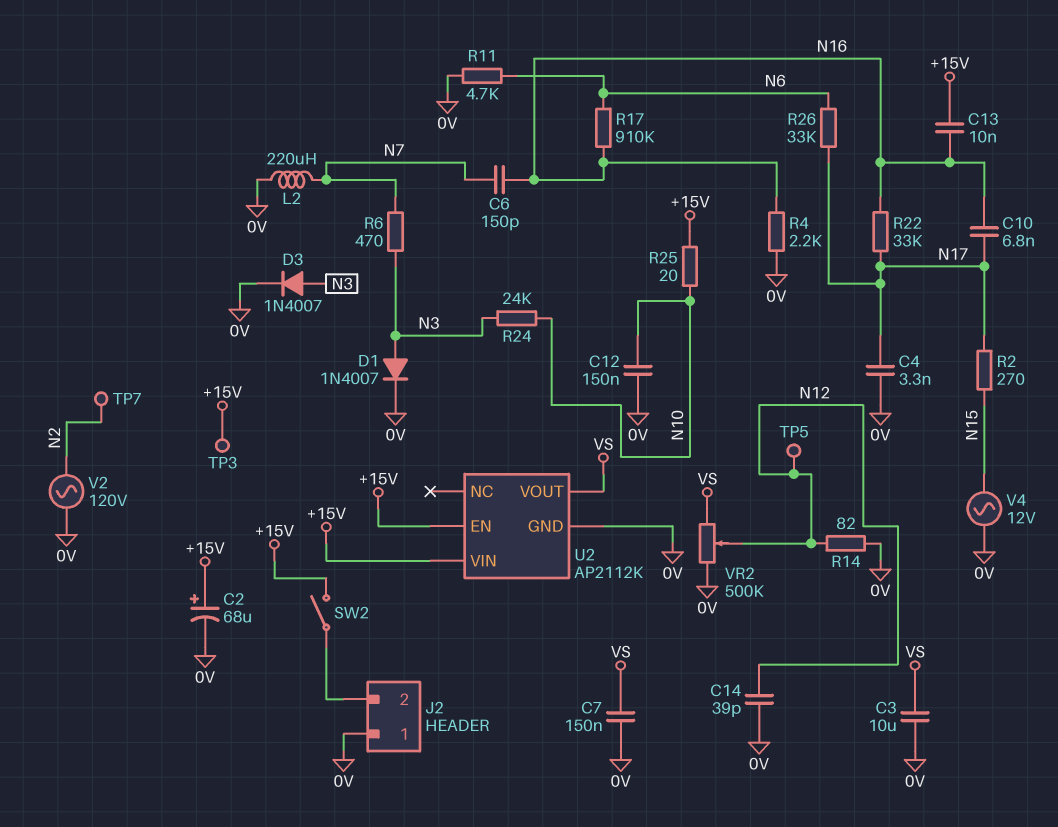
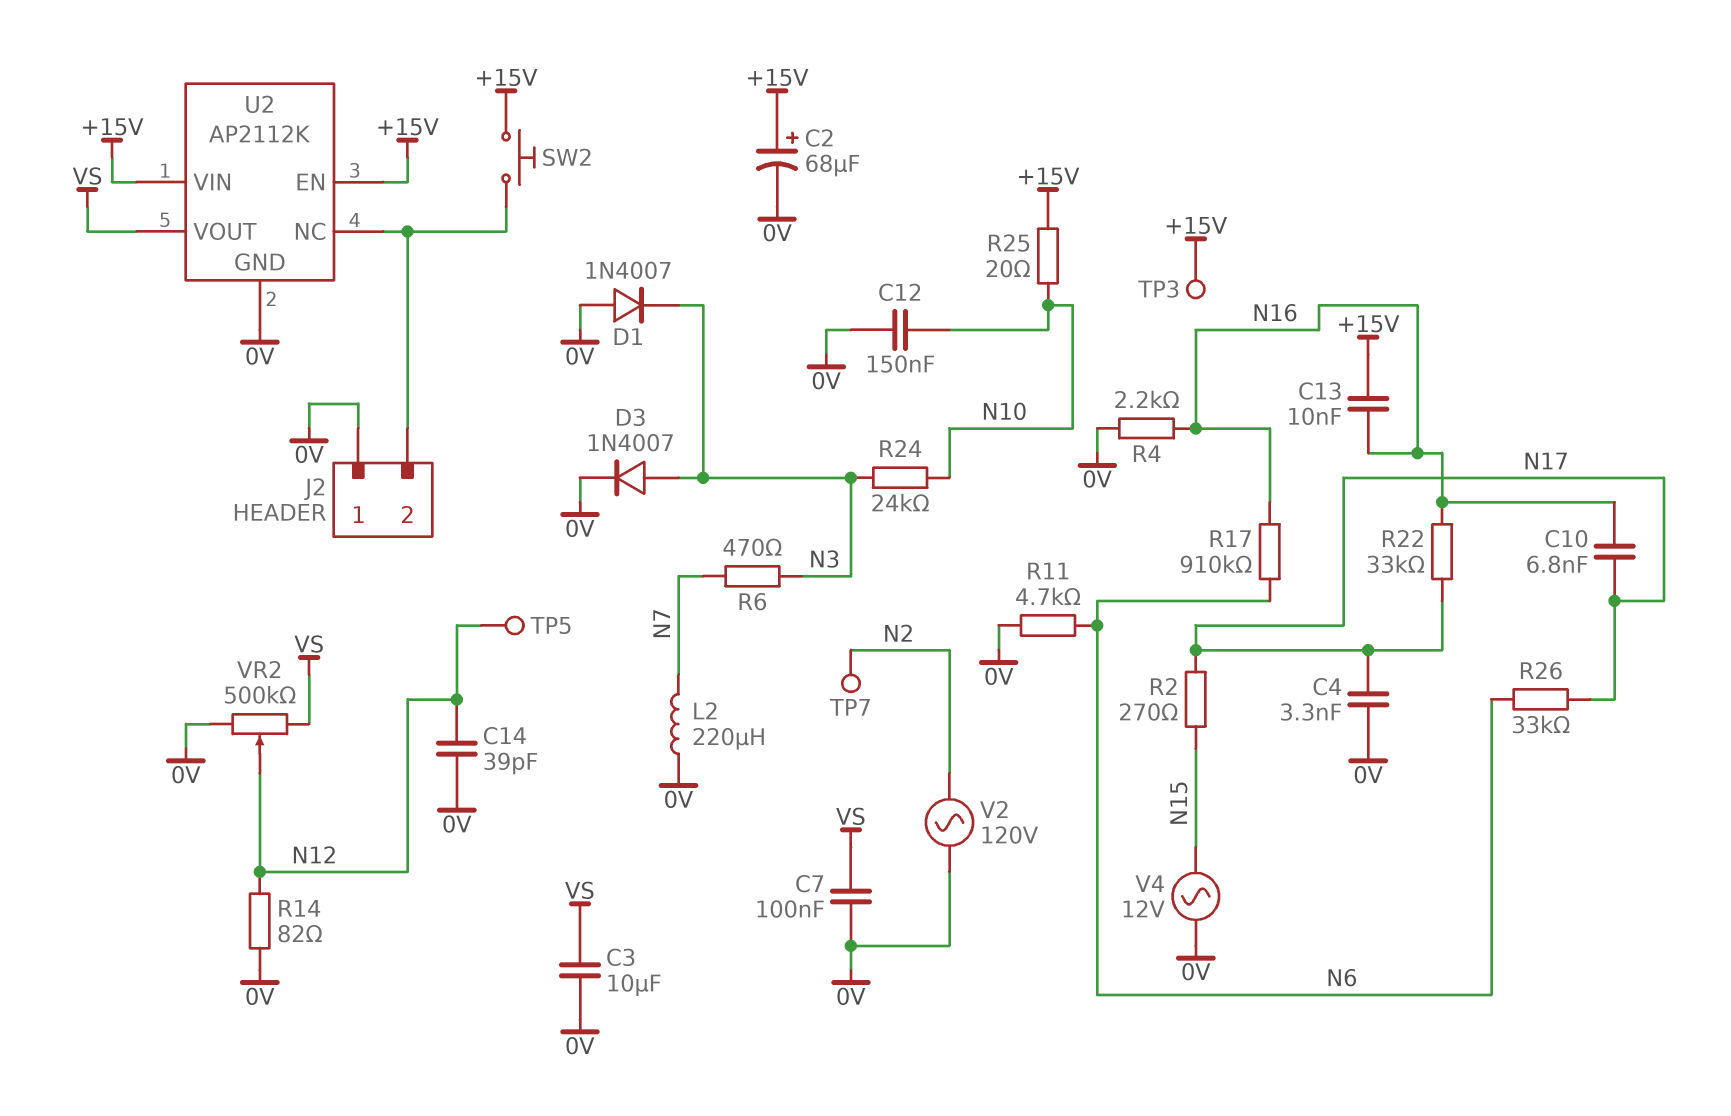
C6: 150pF (N7, N16) -> none
C7: 150nF (0V, VS) -> 100nF (0V, VS)
D1: diode 1N4007 (A N3, K 0V) -> diode 1N4007 (A 0V, K N3)
SW2: switch (+15V, J2/2) -> button (+15V, J2/2)
U2 pin NC: none -> J2/2

